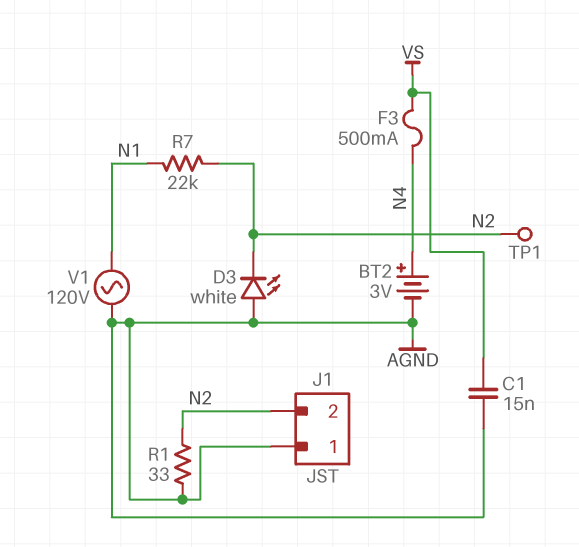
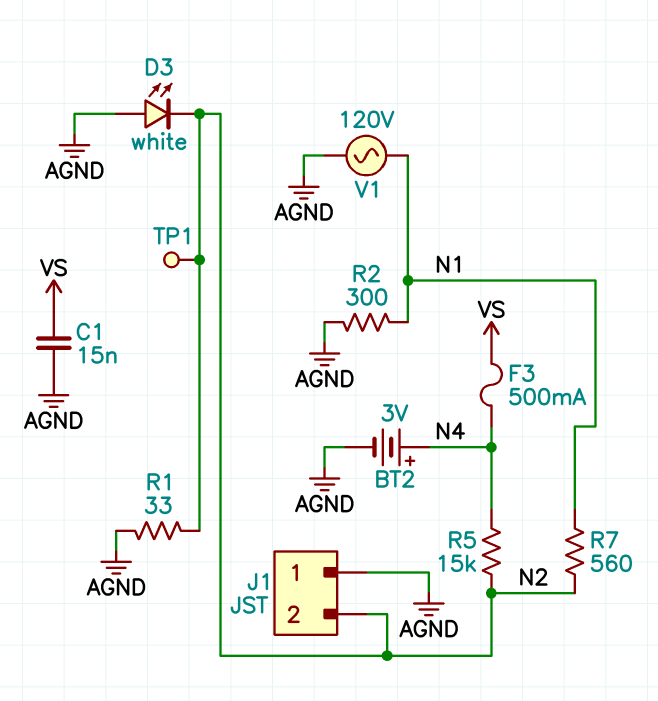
R2: none -> 300 (AGND, N1)
R5: none -> 15k (N2, N4)
R7: 22k (N1, N2) -> 560 (N1, N2)

